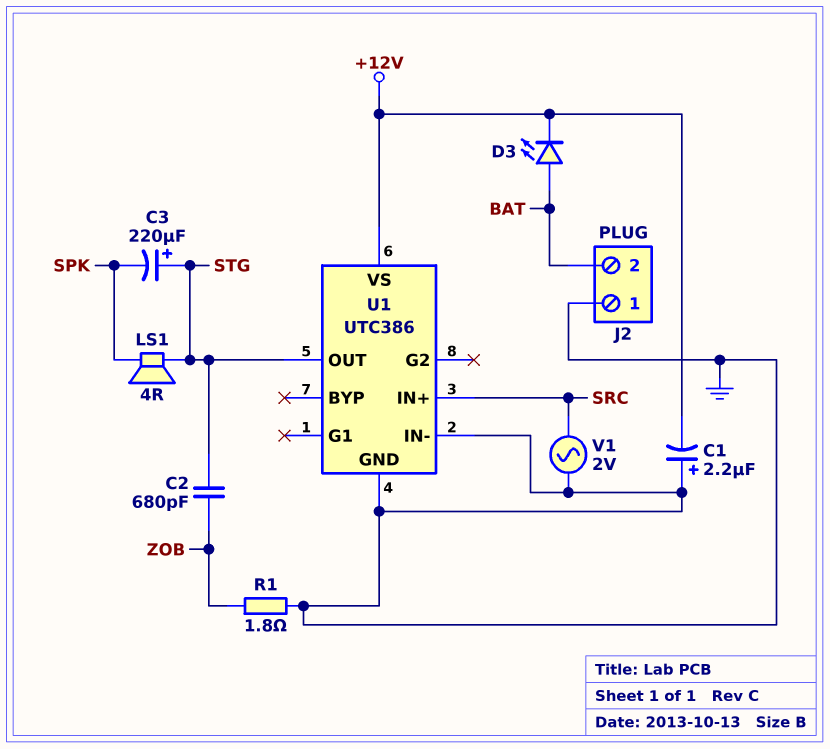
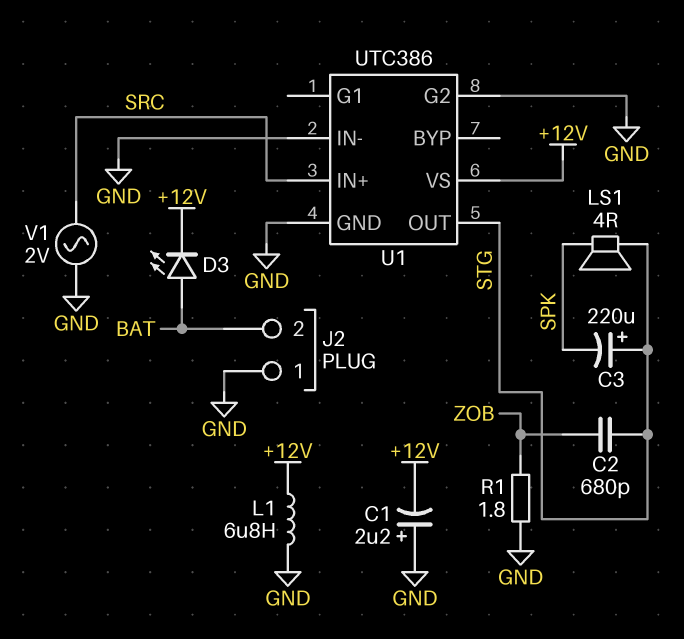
L1: none -> 6.8uH (+12V, GND)
U1 pin G2: none -> GND

